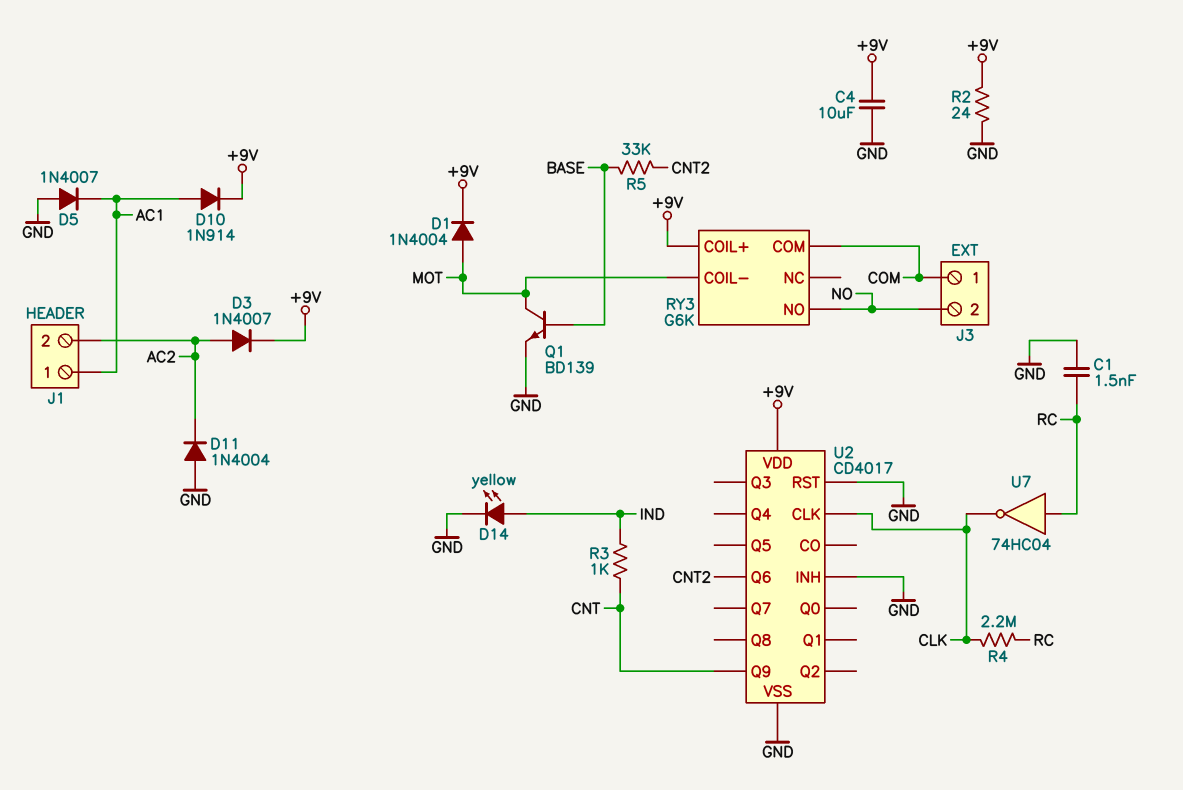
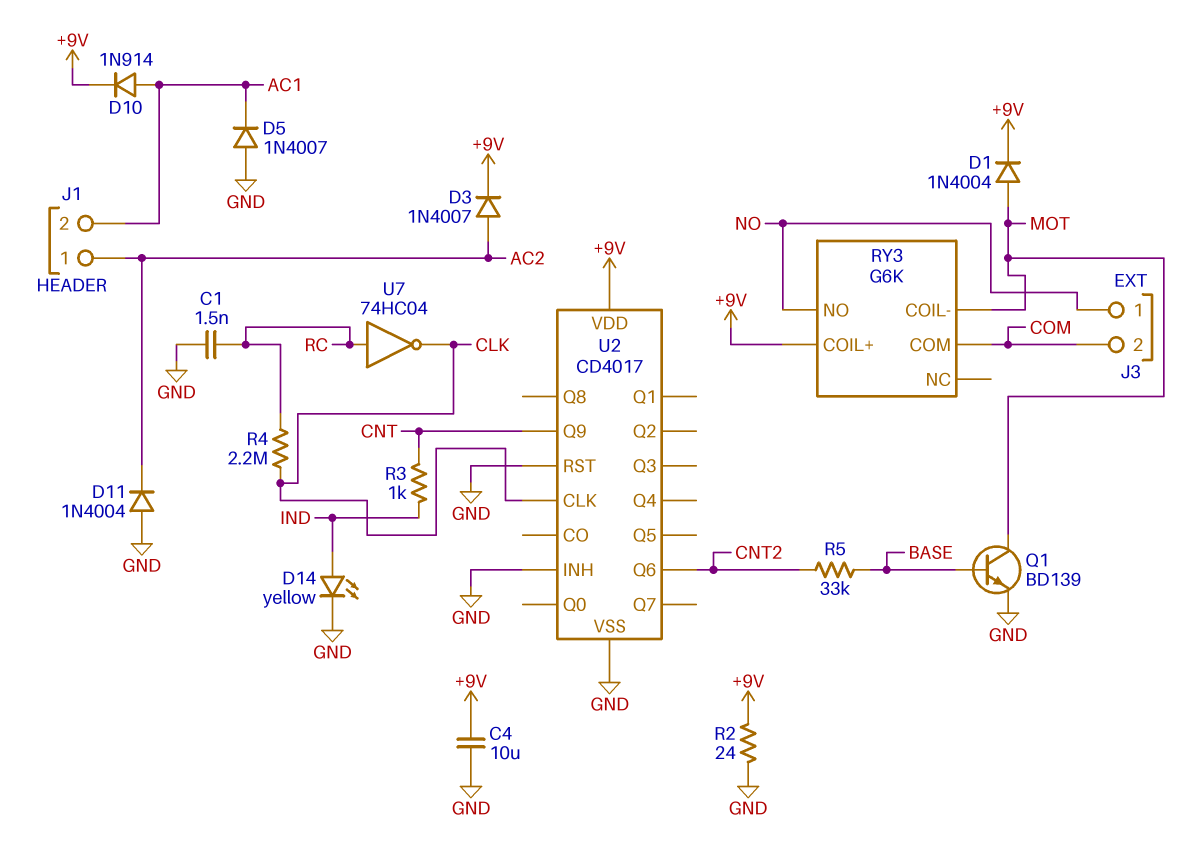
J1 pin 1: AC1 -> AC2
J1 pin 2: AC2 -> AC1
J3 pin 1: COM -> NO
J3 pin 2: NO -> COM

